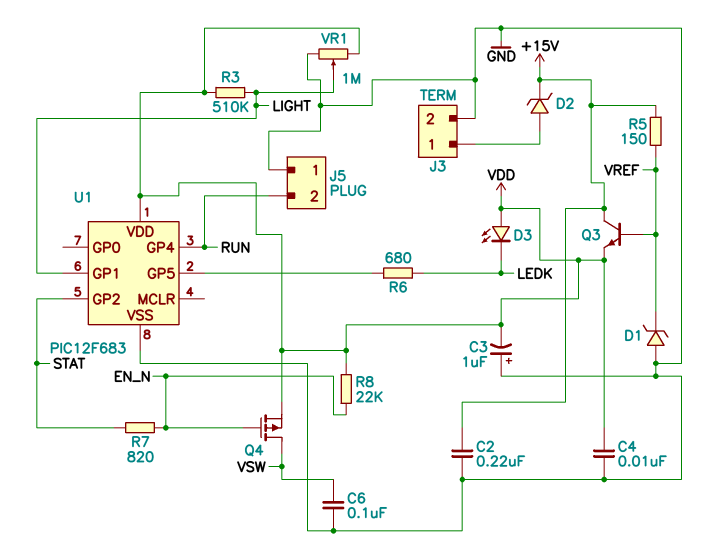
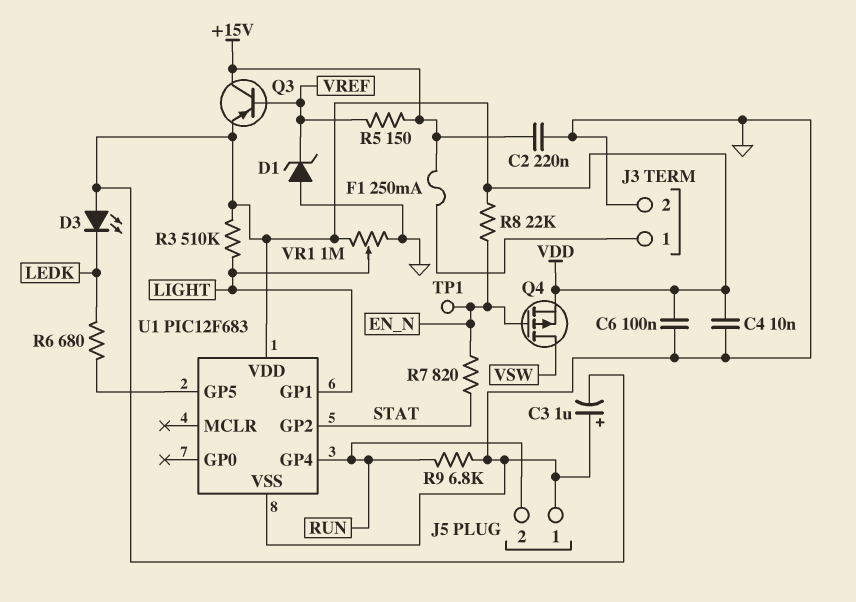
C6: 100nF (GND, VSW) -> 100nF (GND, VDD)
D2: zener (A J3/1, K +15V) -> none
F1: none -> 250mA (+15V, J3/1)
Q3: NPN (B VREF, C +15V, E VDD) -> PNP (B VREF, C +15V, E VDD)
R9: none -> 6.8k (GND, RUN)
TP1: none -> test point (EN_N)

